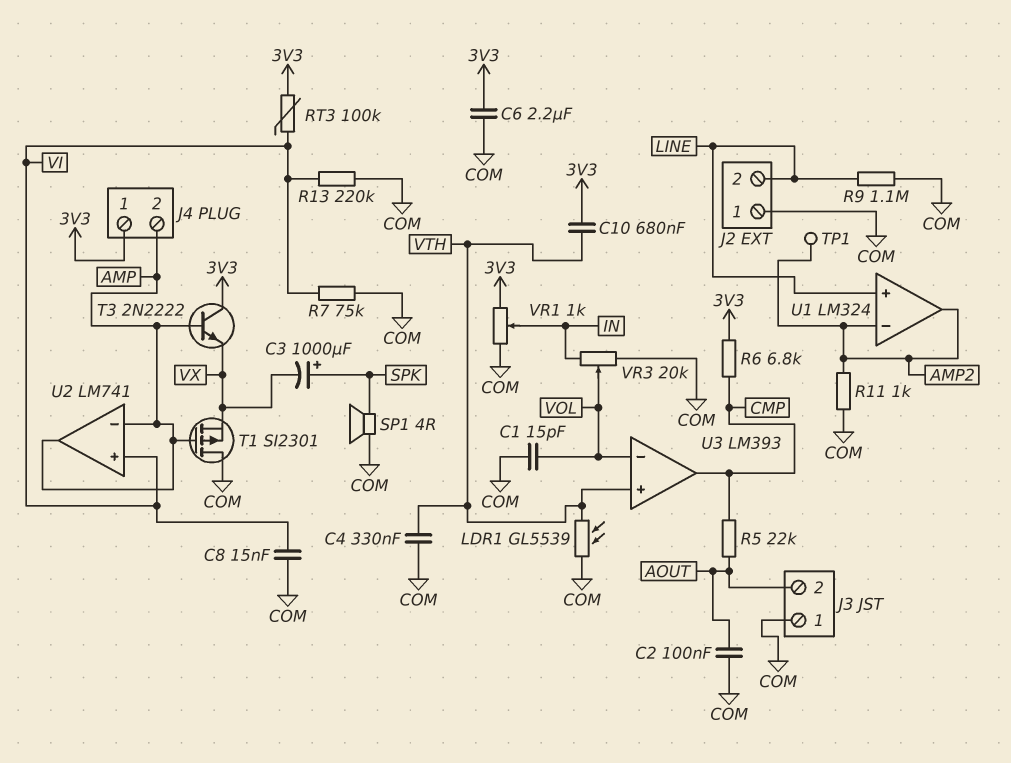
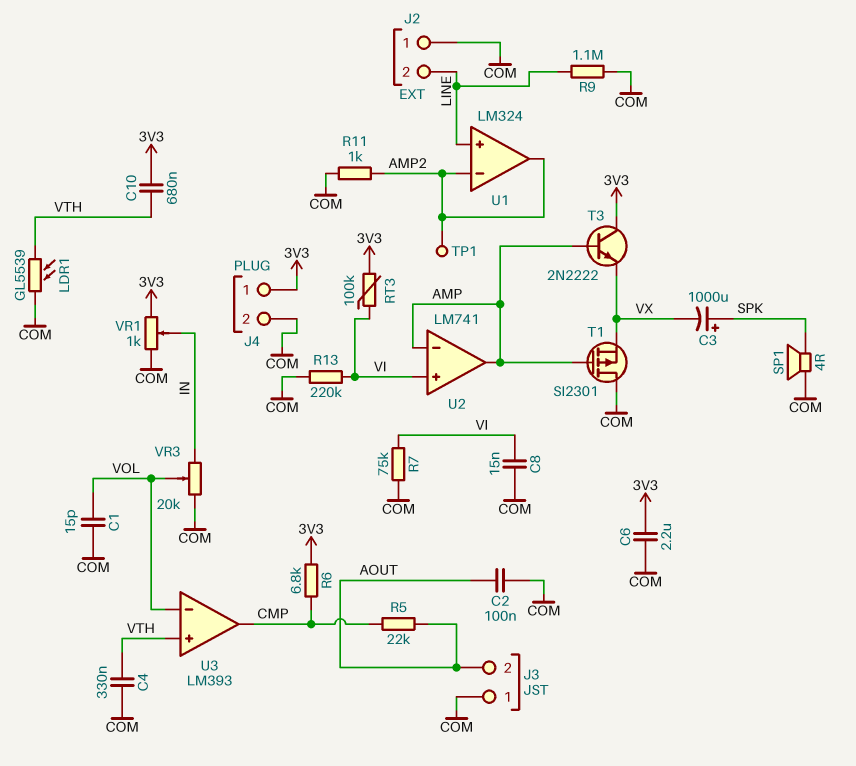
J4 pin 2: AMP -> COM

